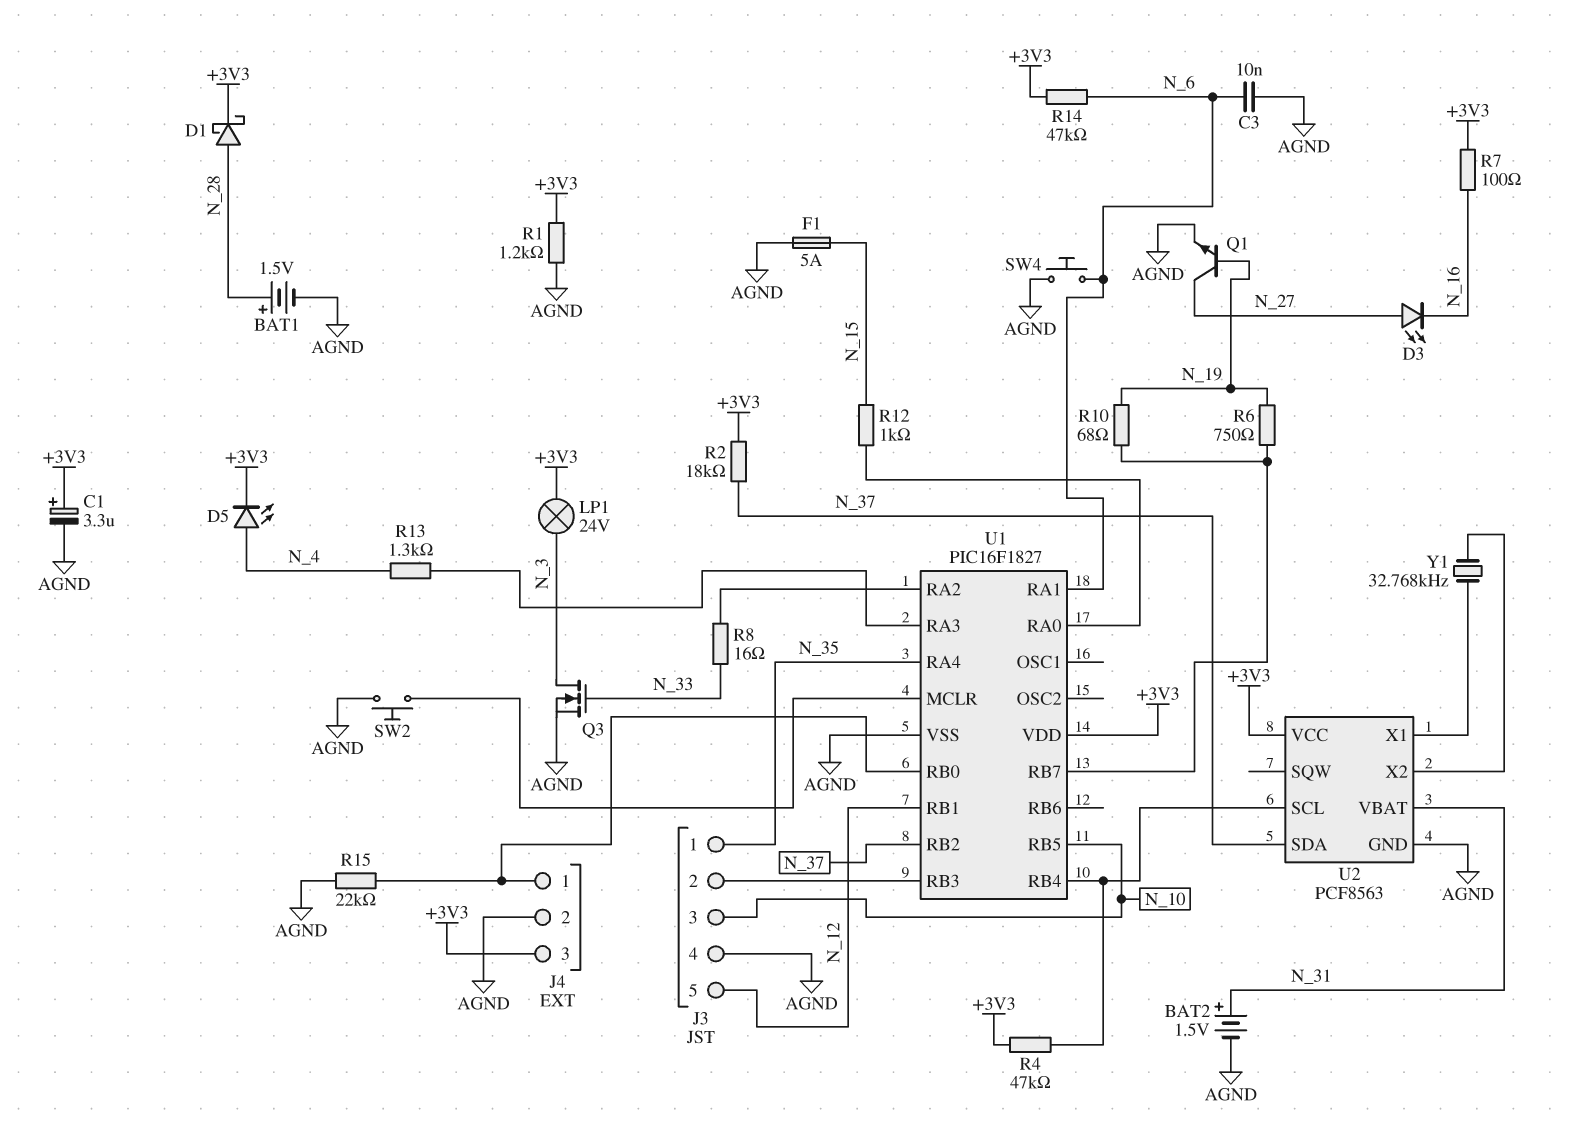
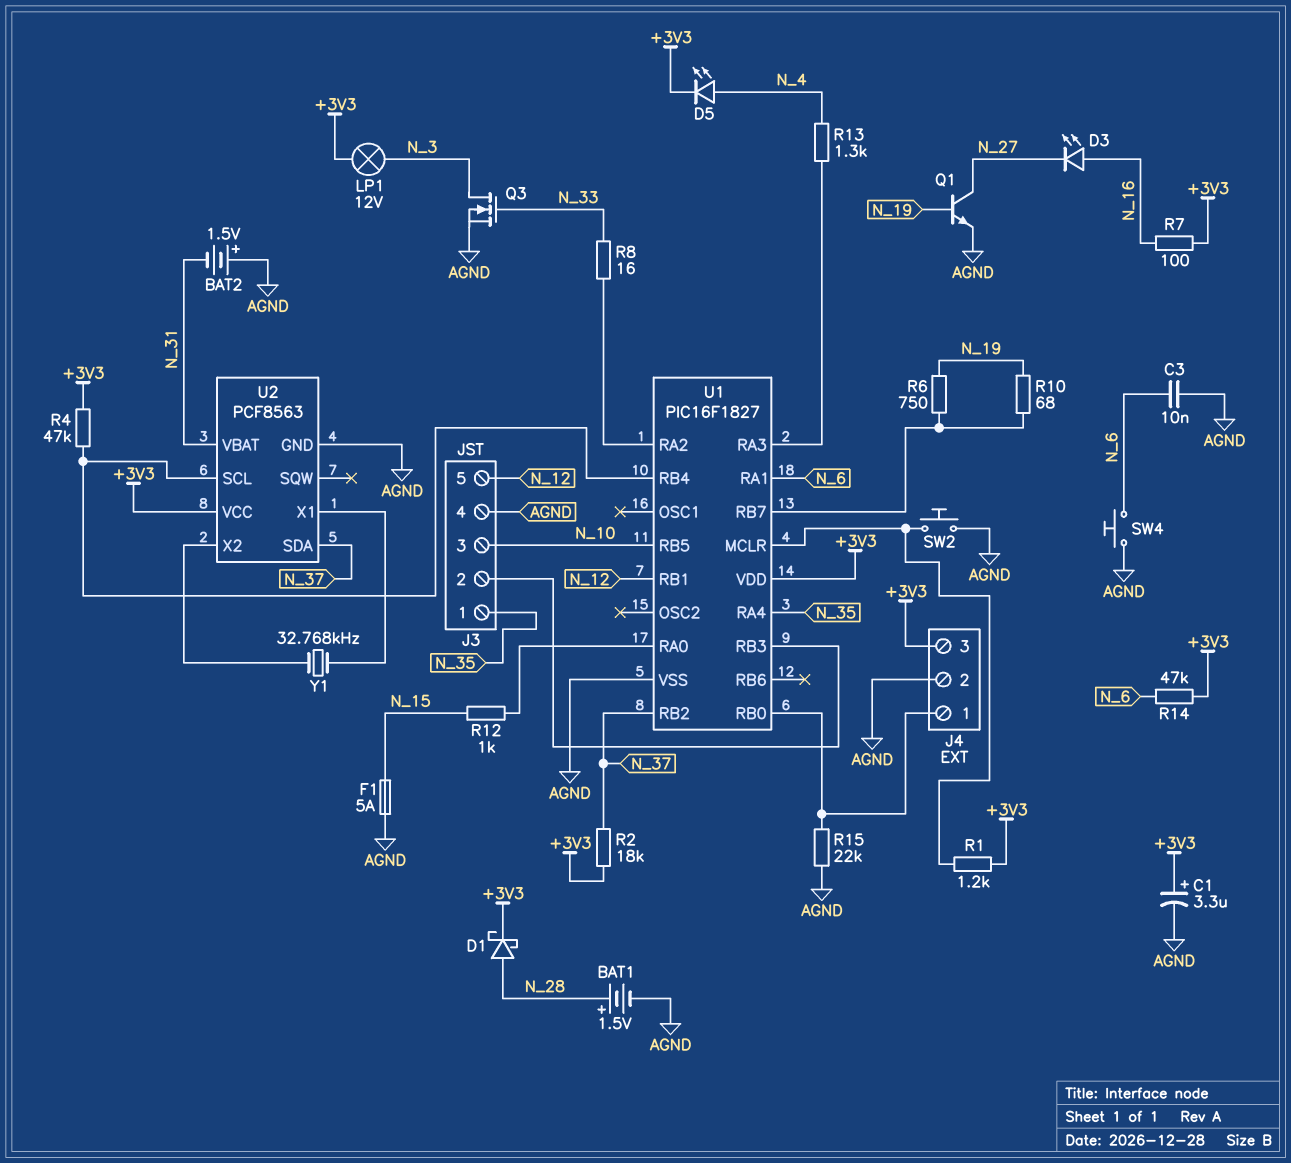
BAT2: 1.5V (plus N_31, minus AGND) -> 1.5V (plus AGND, minus N_31)
D3: LED (A N_27, K N_16) -> LED (A N_16, K N_27)
LP1: lamp 24V (+3V3, N_3) -> lamp 12V (+3V3, N_3)
R1: 1.2k (+3V3, AGND) -> 1.2k (+3V3, U1/MCLR)

